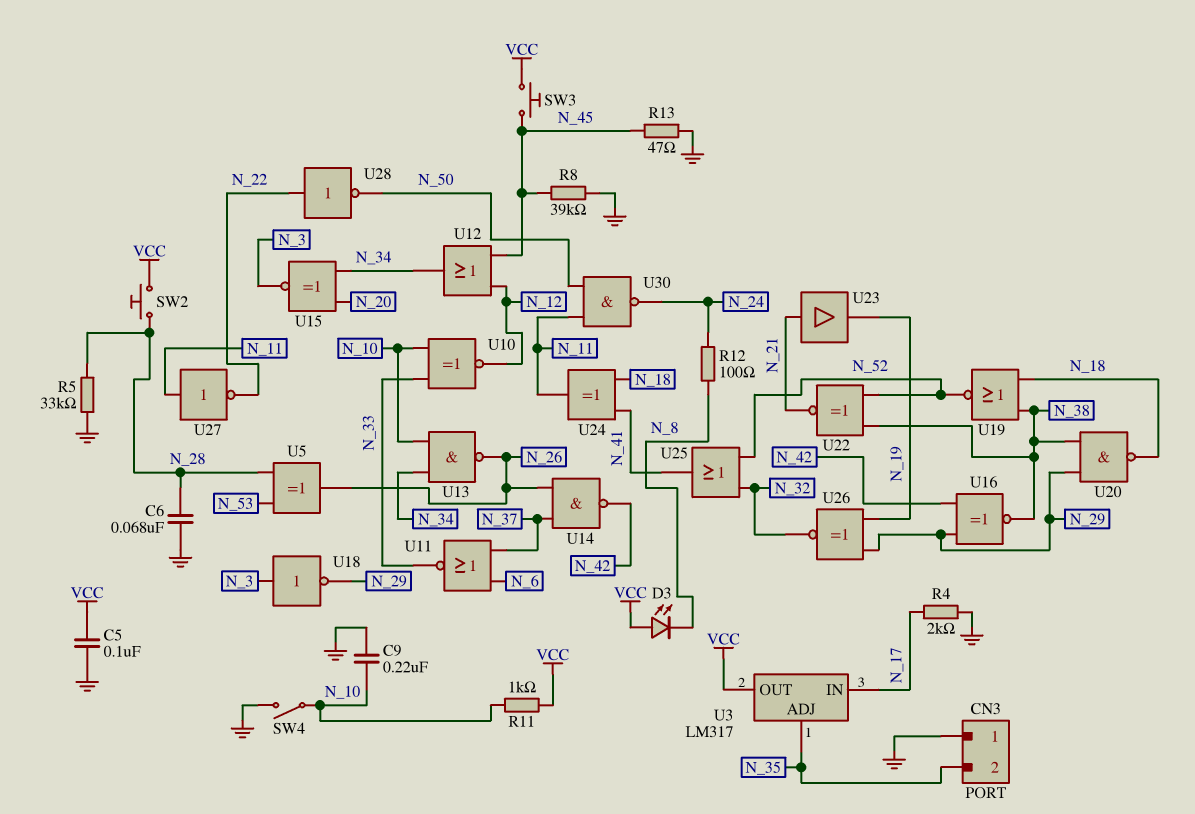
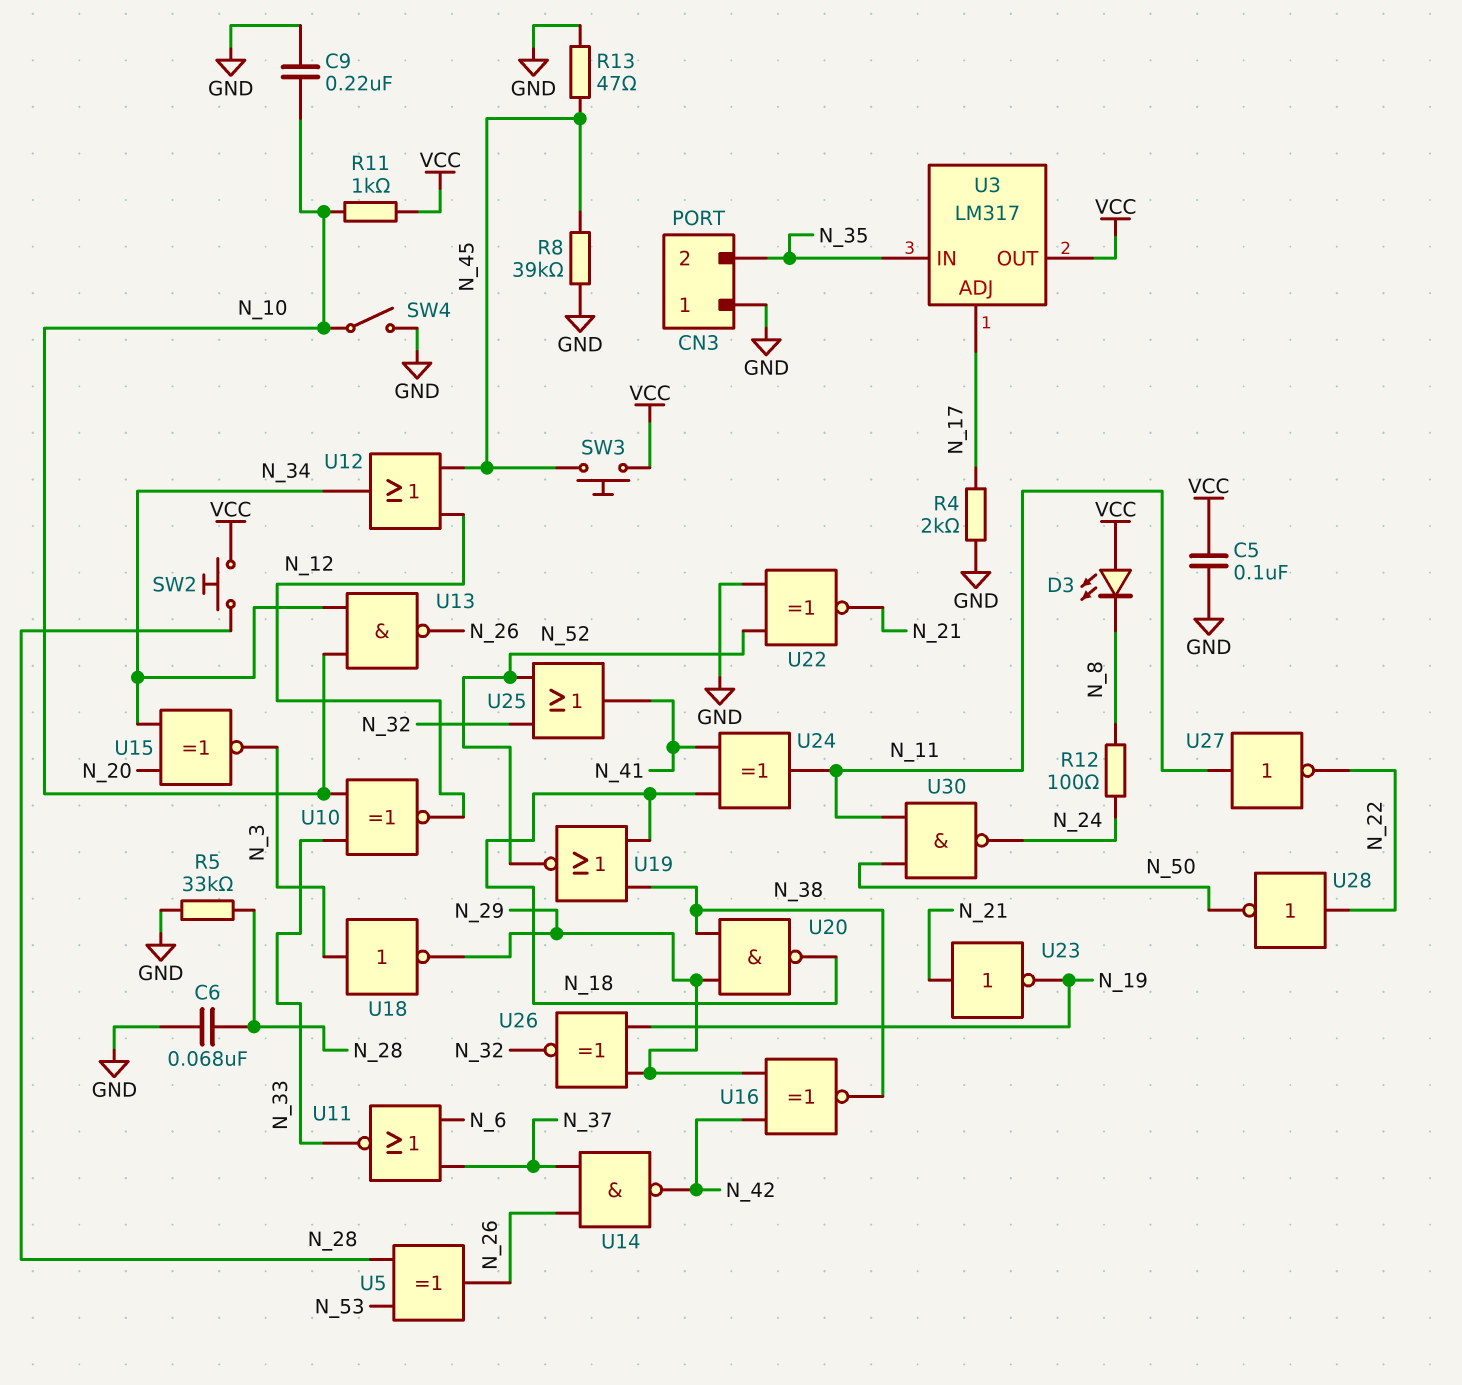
U3 pin ADJ: N_35 -> N_17
U3 pin IN: N_17 -> N_35
U22: XNOR (in N_38, in N_52, out N_21) -> XNOR (in GND, in N_52, out N_21)
U23: buffer (in N_21, out N_19) -> NOT (in N_21, out N_19)

